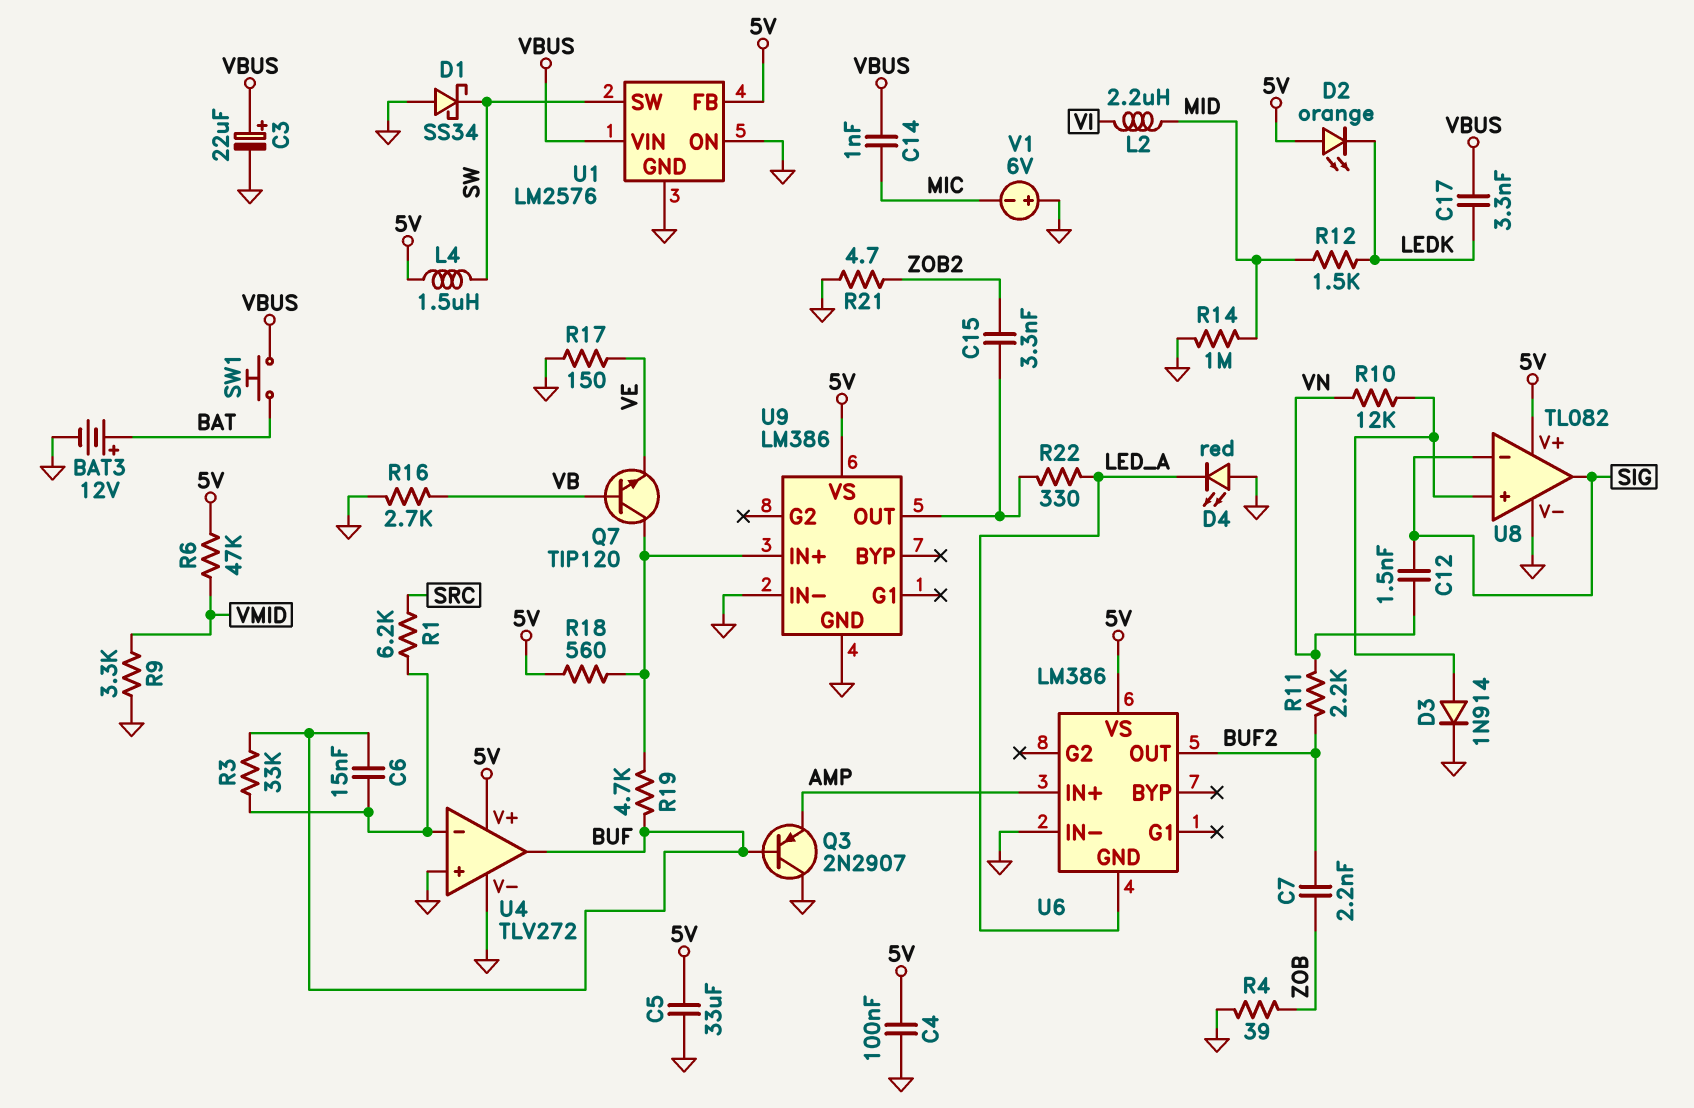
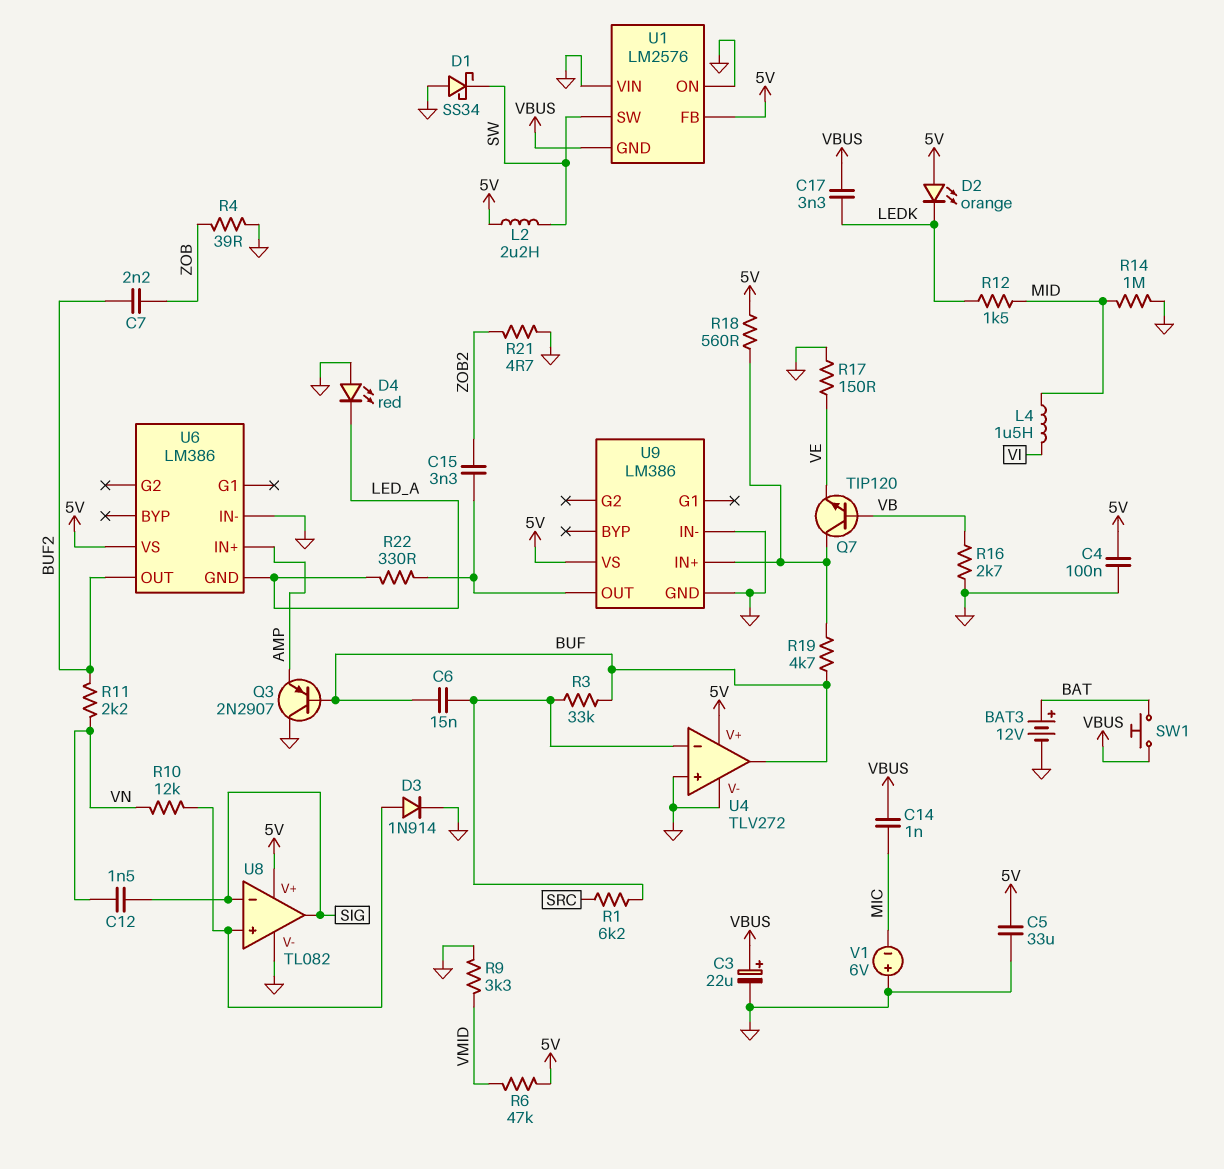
L2: 2.2uH (MID, VI) -> 2.2uH (5V, SW)
L4: 1.5uH (5V, SW) -> 1.5uH (MID, VI)
U1 pin GND: GND -> VBUS
U1 pin VIN: VBUS -> GND

